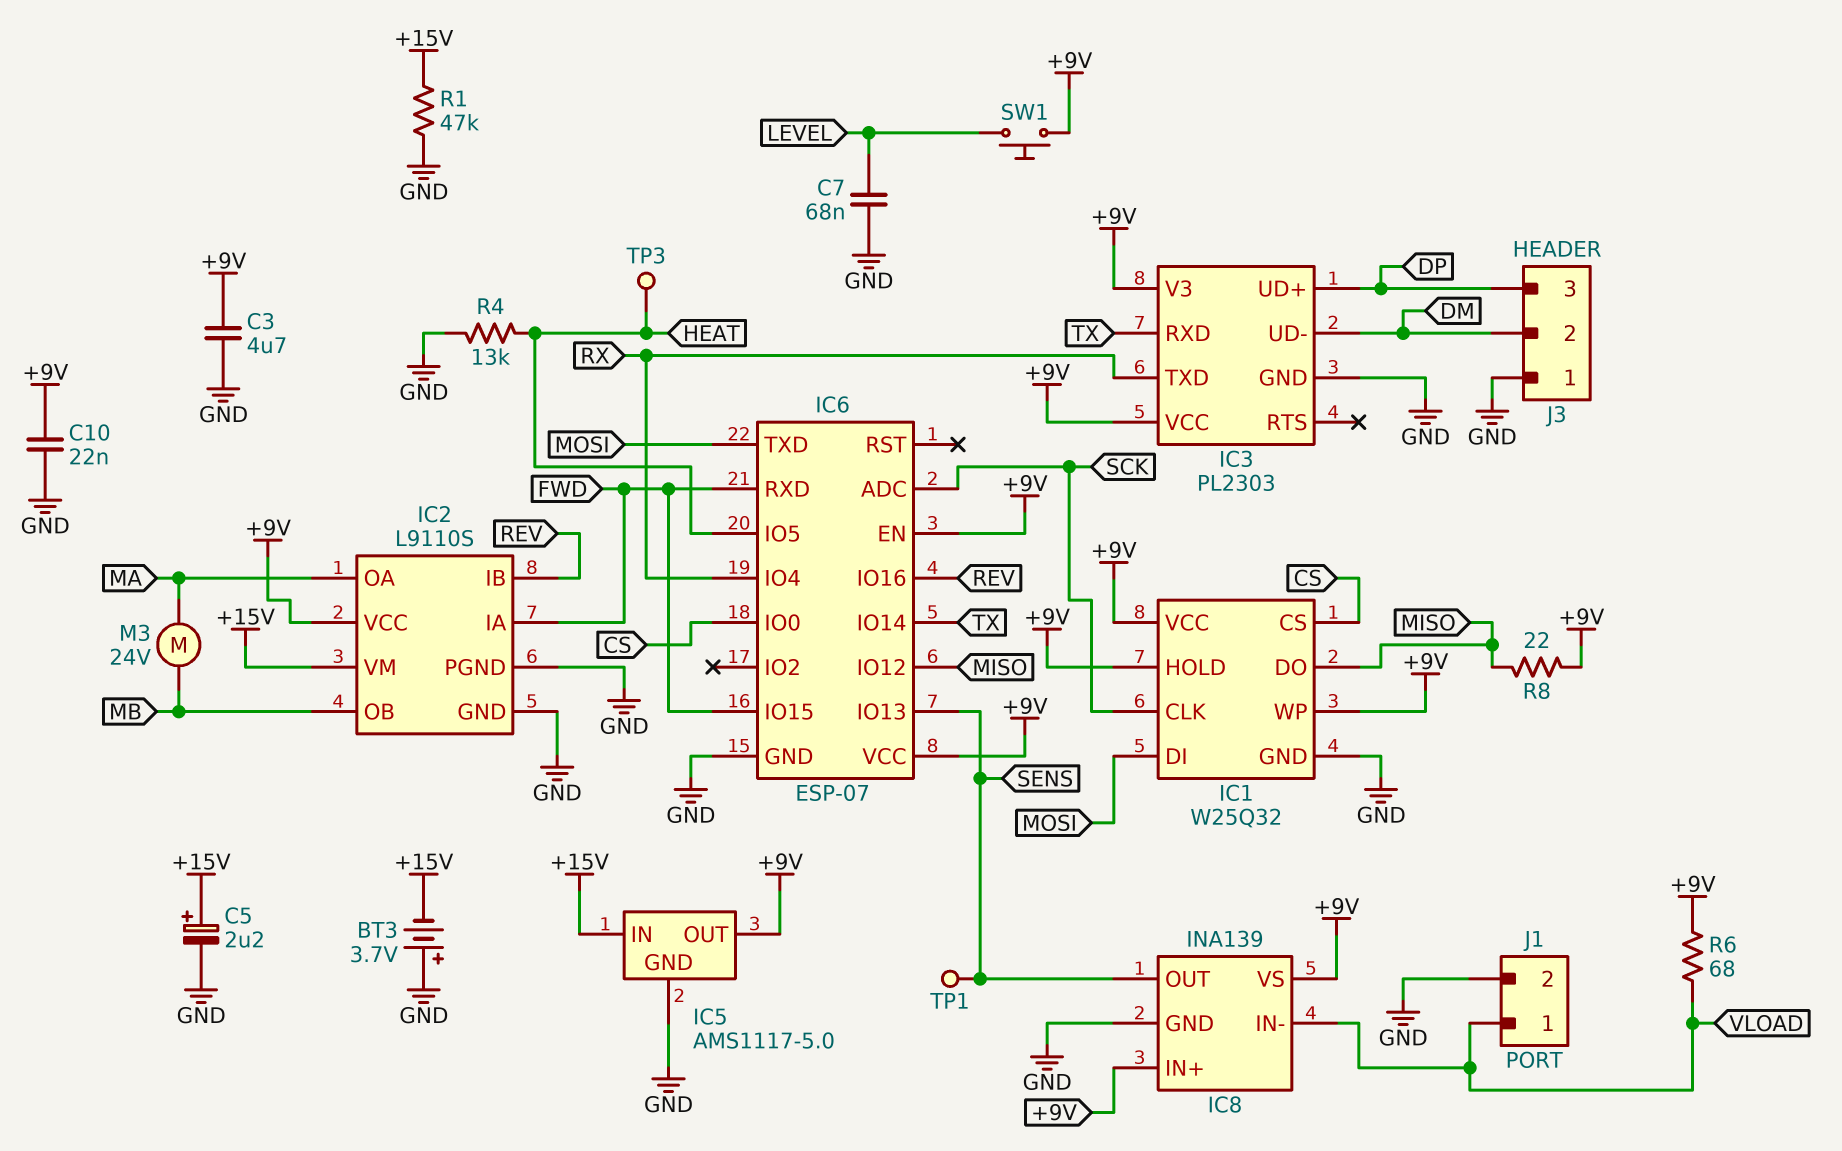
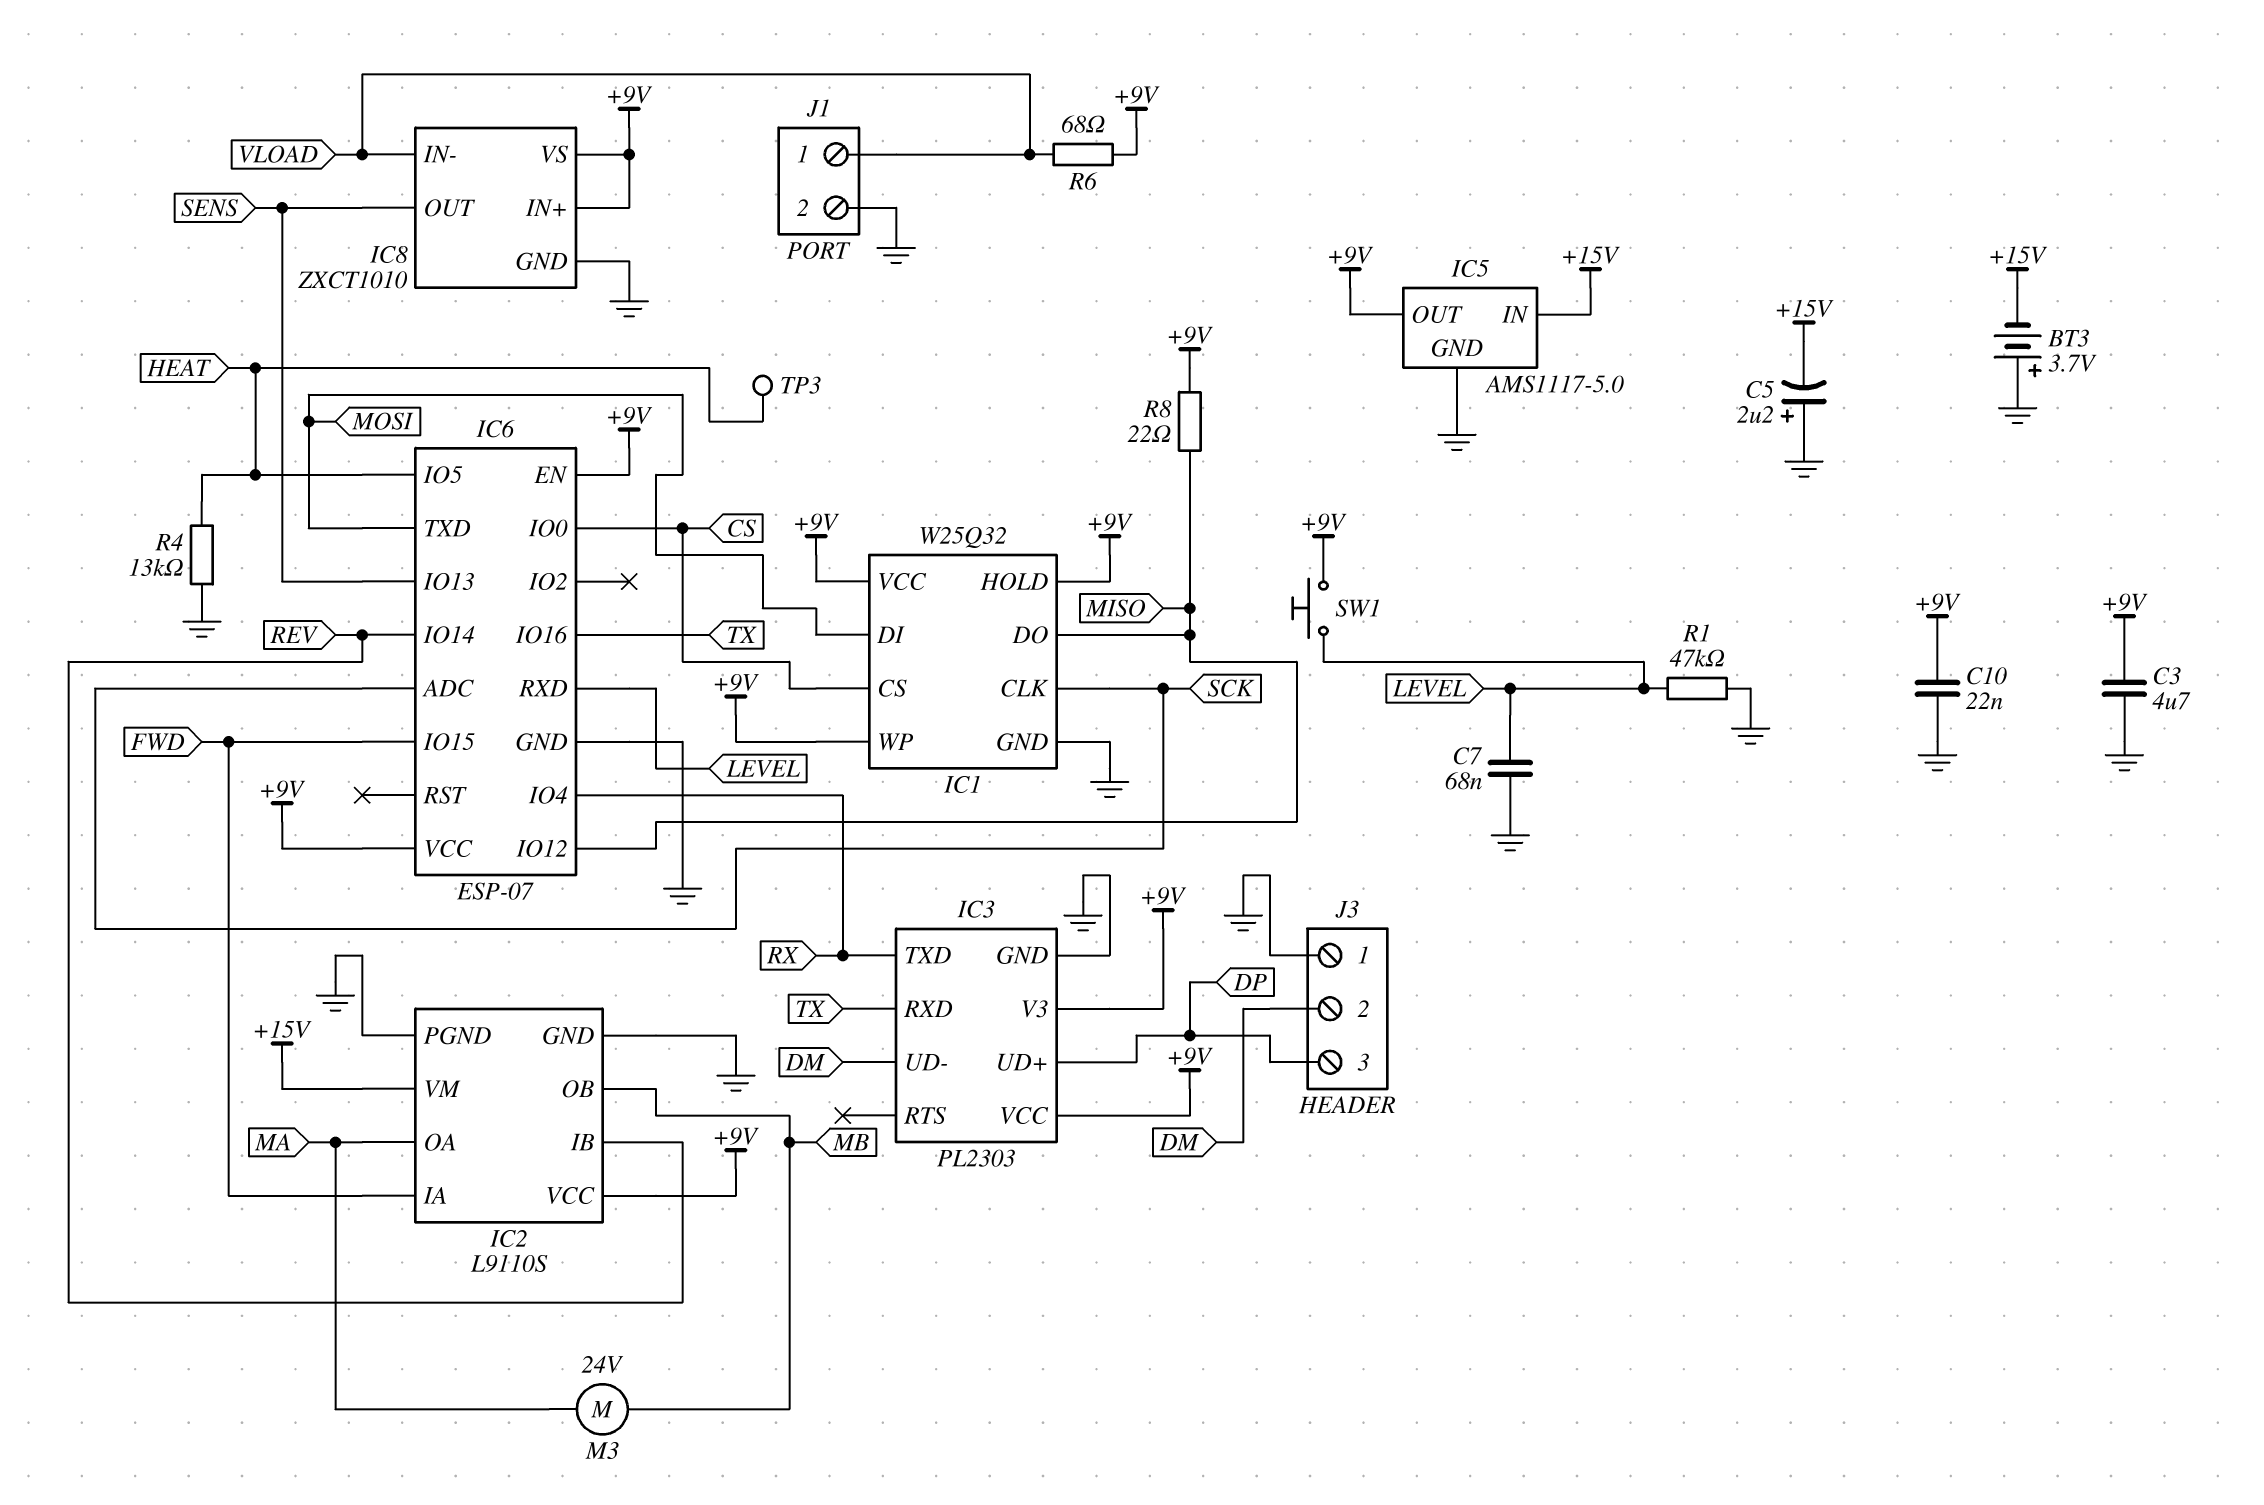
C5: 2.2uF (plus +15V, minus GND) -> 2.2uF (plus GND, minus +15V)
IC6 pin IO14: TX -> REV
IC6 pin IO16: REV -> TX
IC6 pin RXD: FWD -> LEVEL
IC8: INA139 -> ZXCT1010
R1: 47k (+15V, GND) -> 47k (GND, LEVEL)
TP1: test point (SENS) -> none

